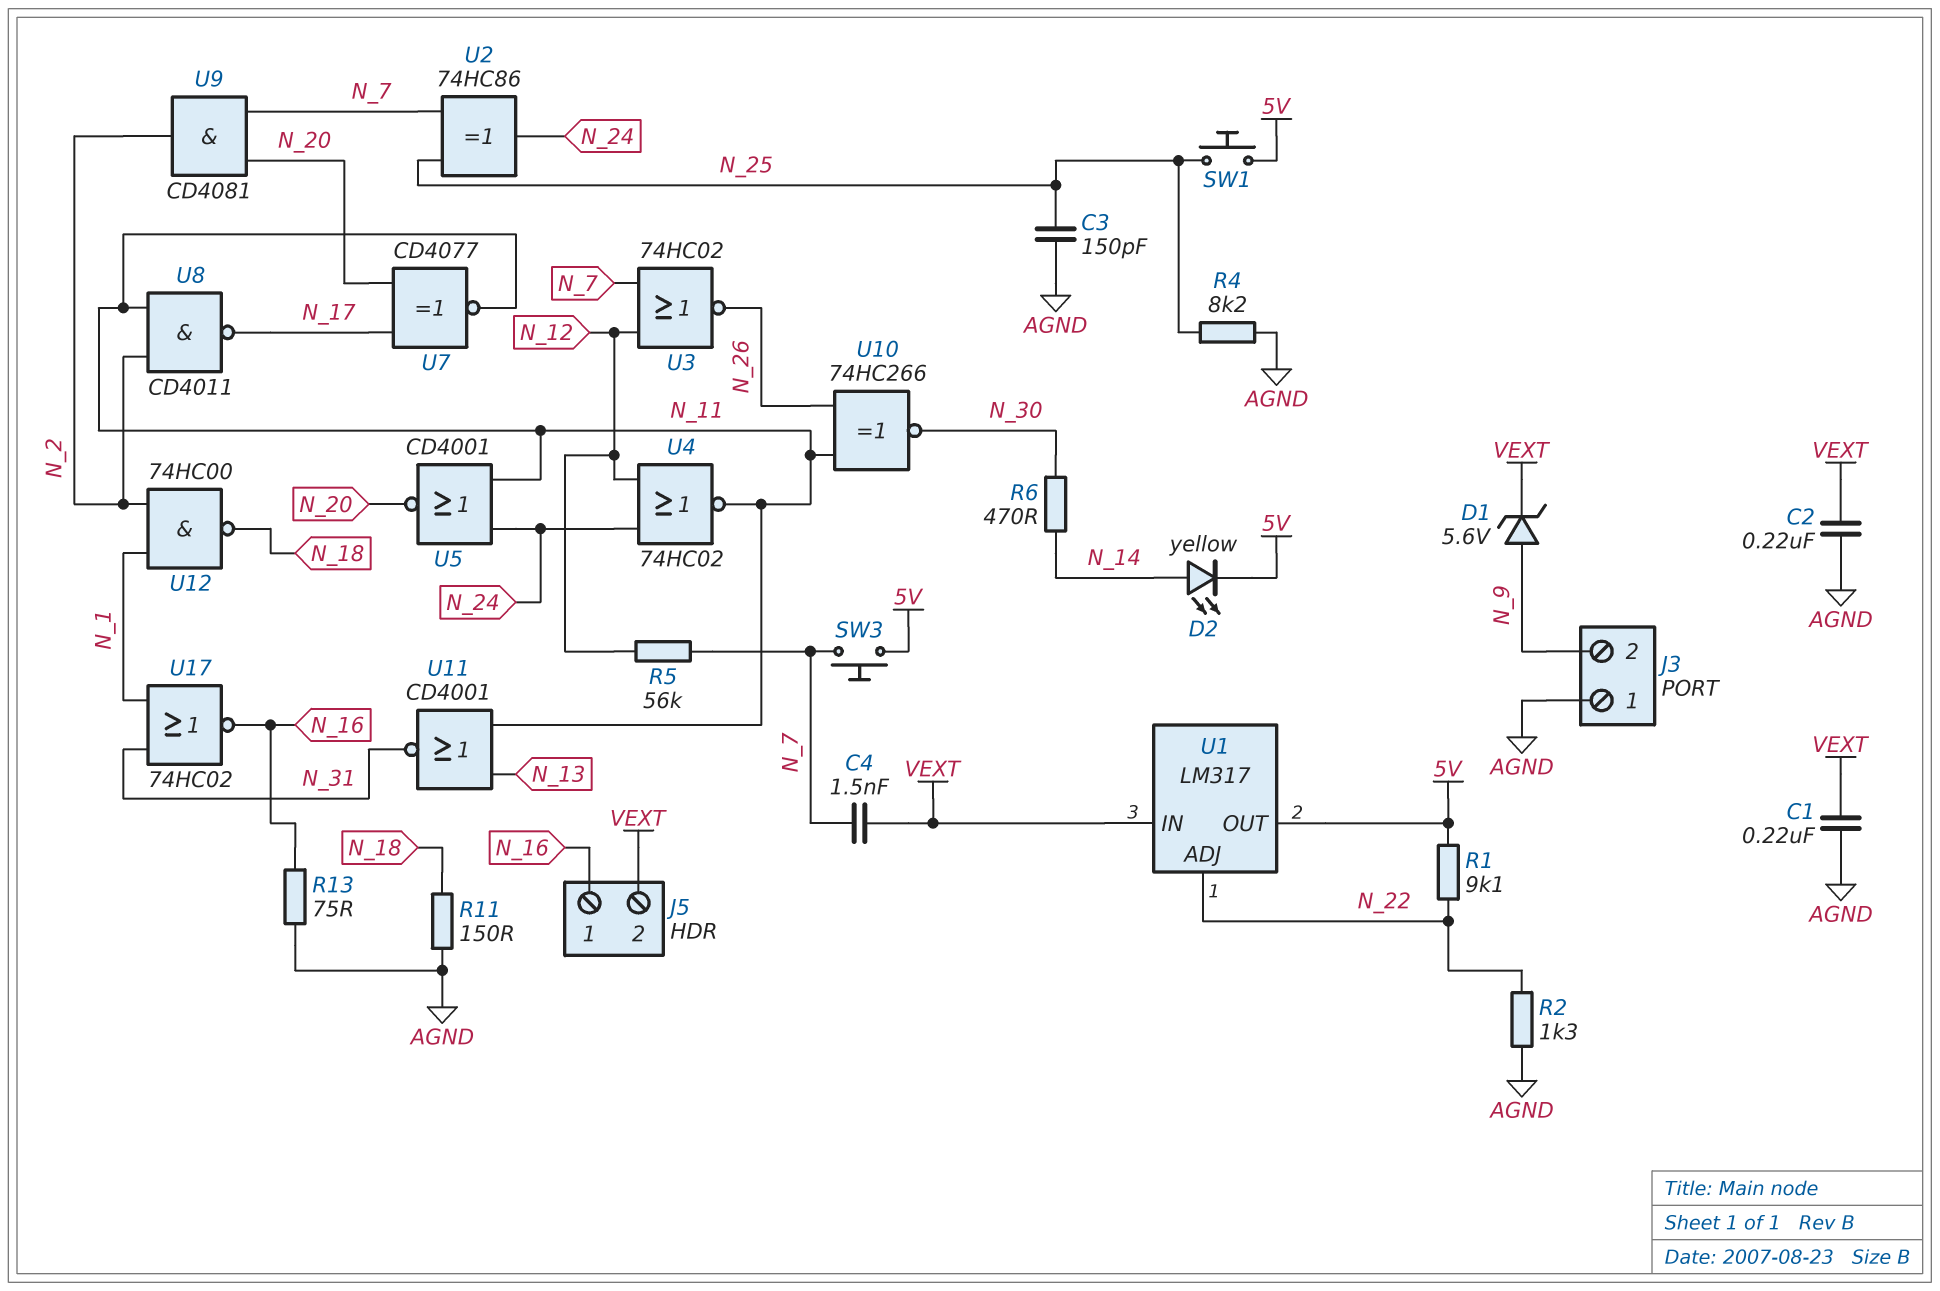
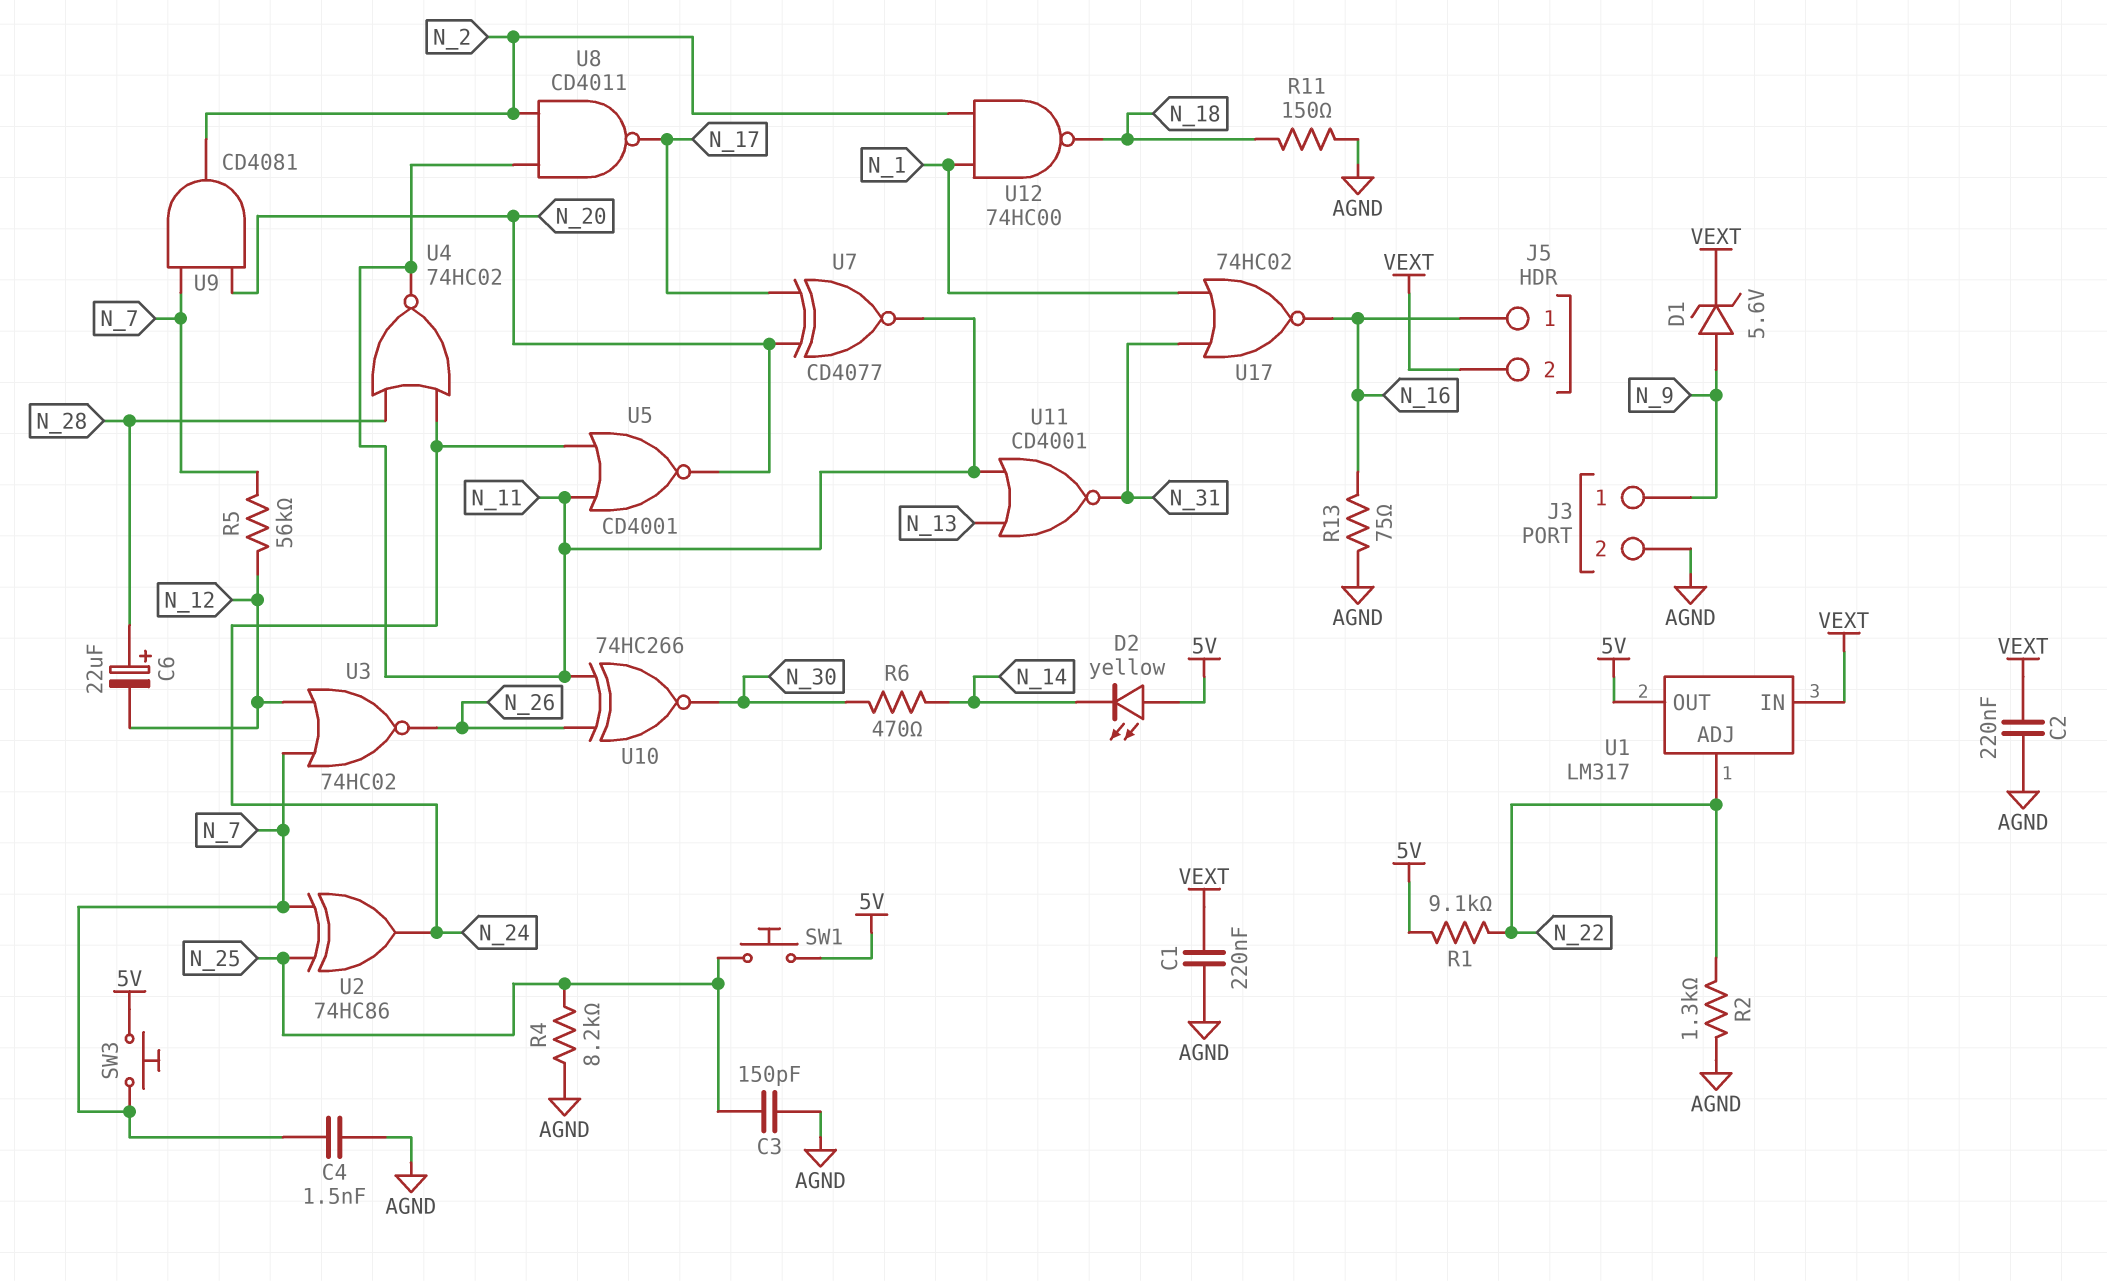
C4: 1.5nF (N_7, VEXT) -> 1.5nF (AGND, N_7)
C6: none -> 22uF (plus N_28, minus N_12)
D2: LED yellow (A N_14, K 5V) -> LED yellow (A 5V, K N_14)
J3 pin 1: AGND -> N_9
J3 pin 2: N_9 -> AGND
U4: NOR 74HC02 (in N_12, in N_24, out N_11) -> NOR 74HC02 (in N_24, in N_28, out N_11)

